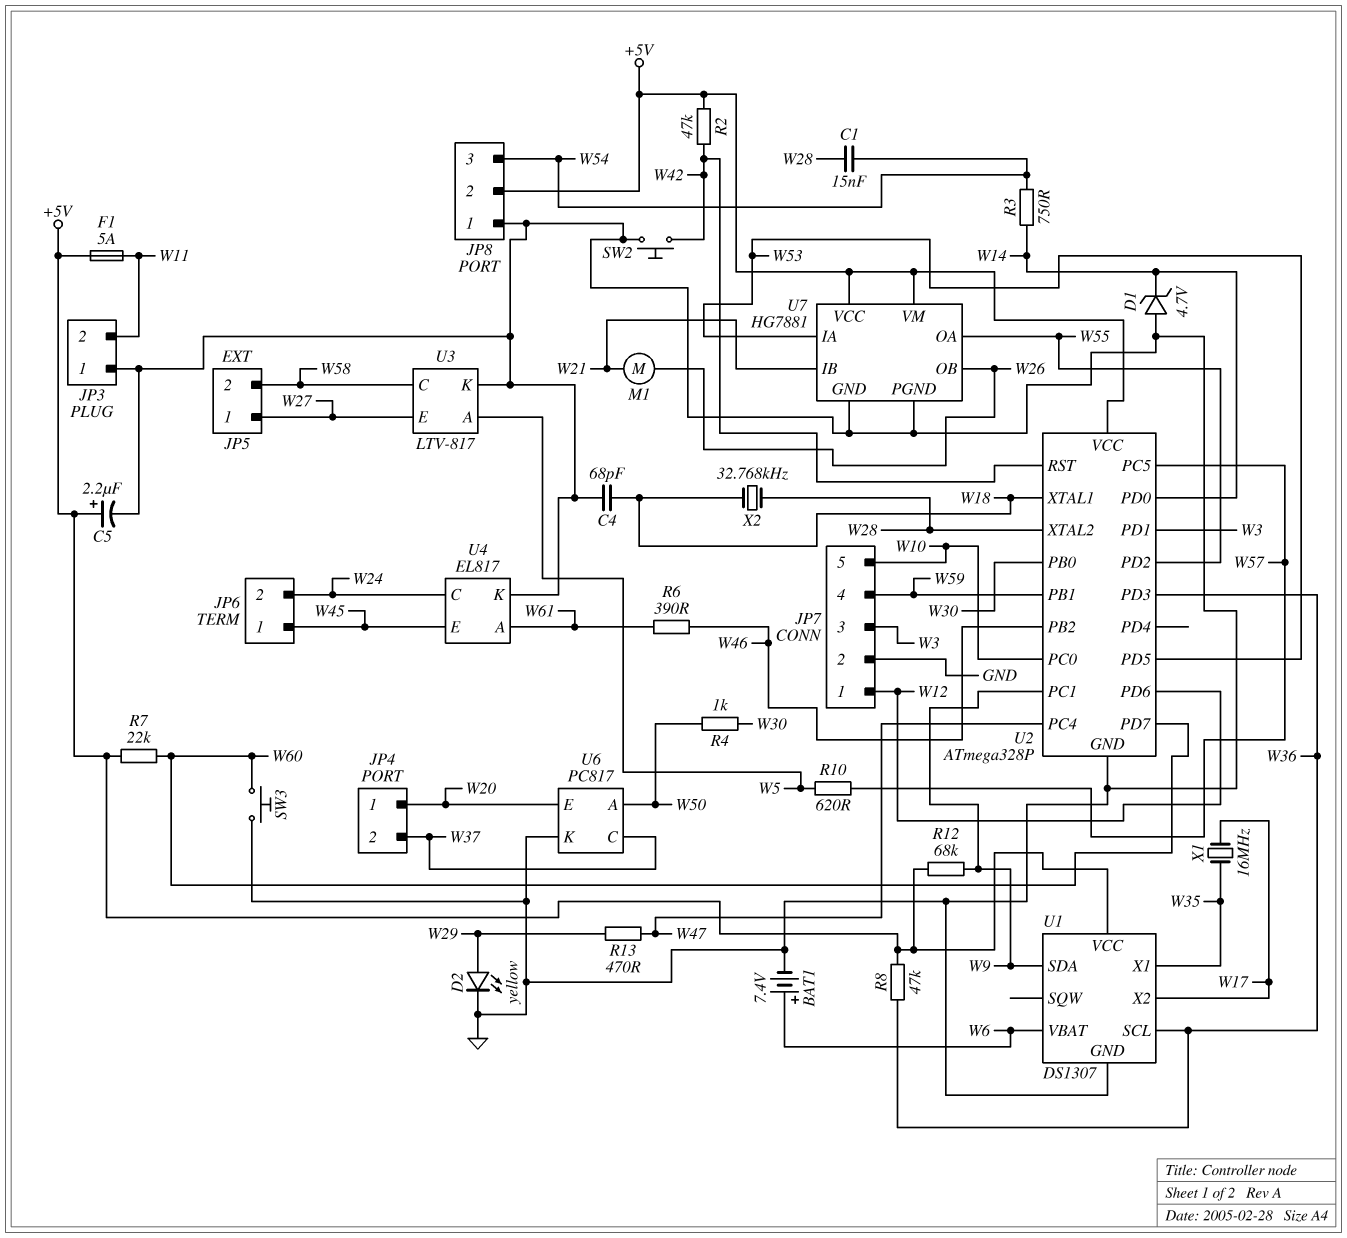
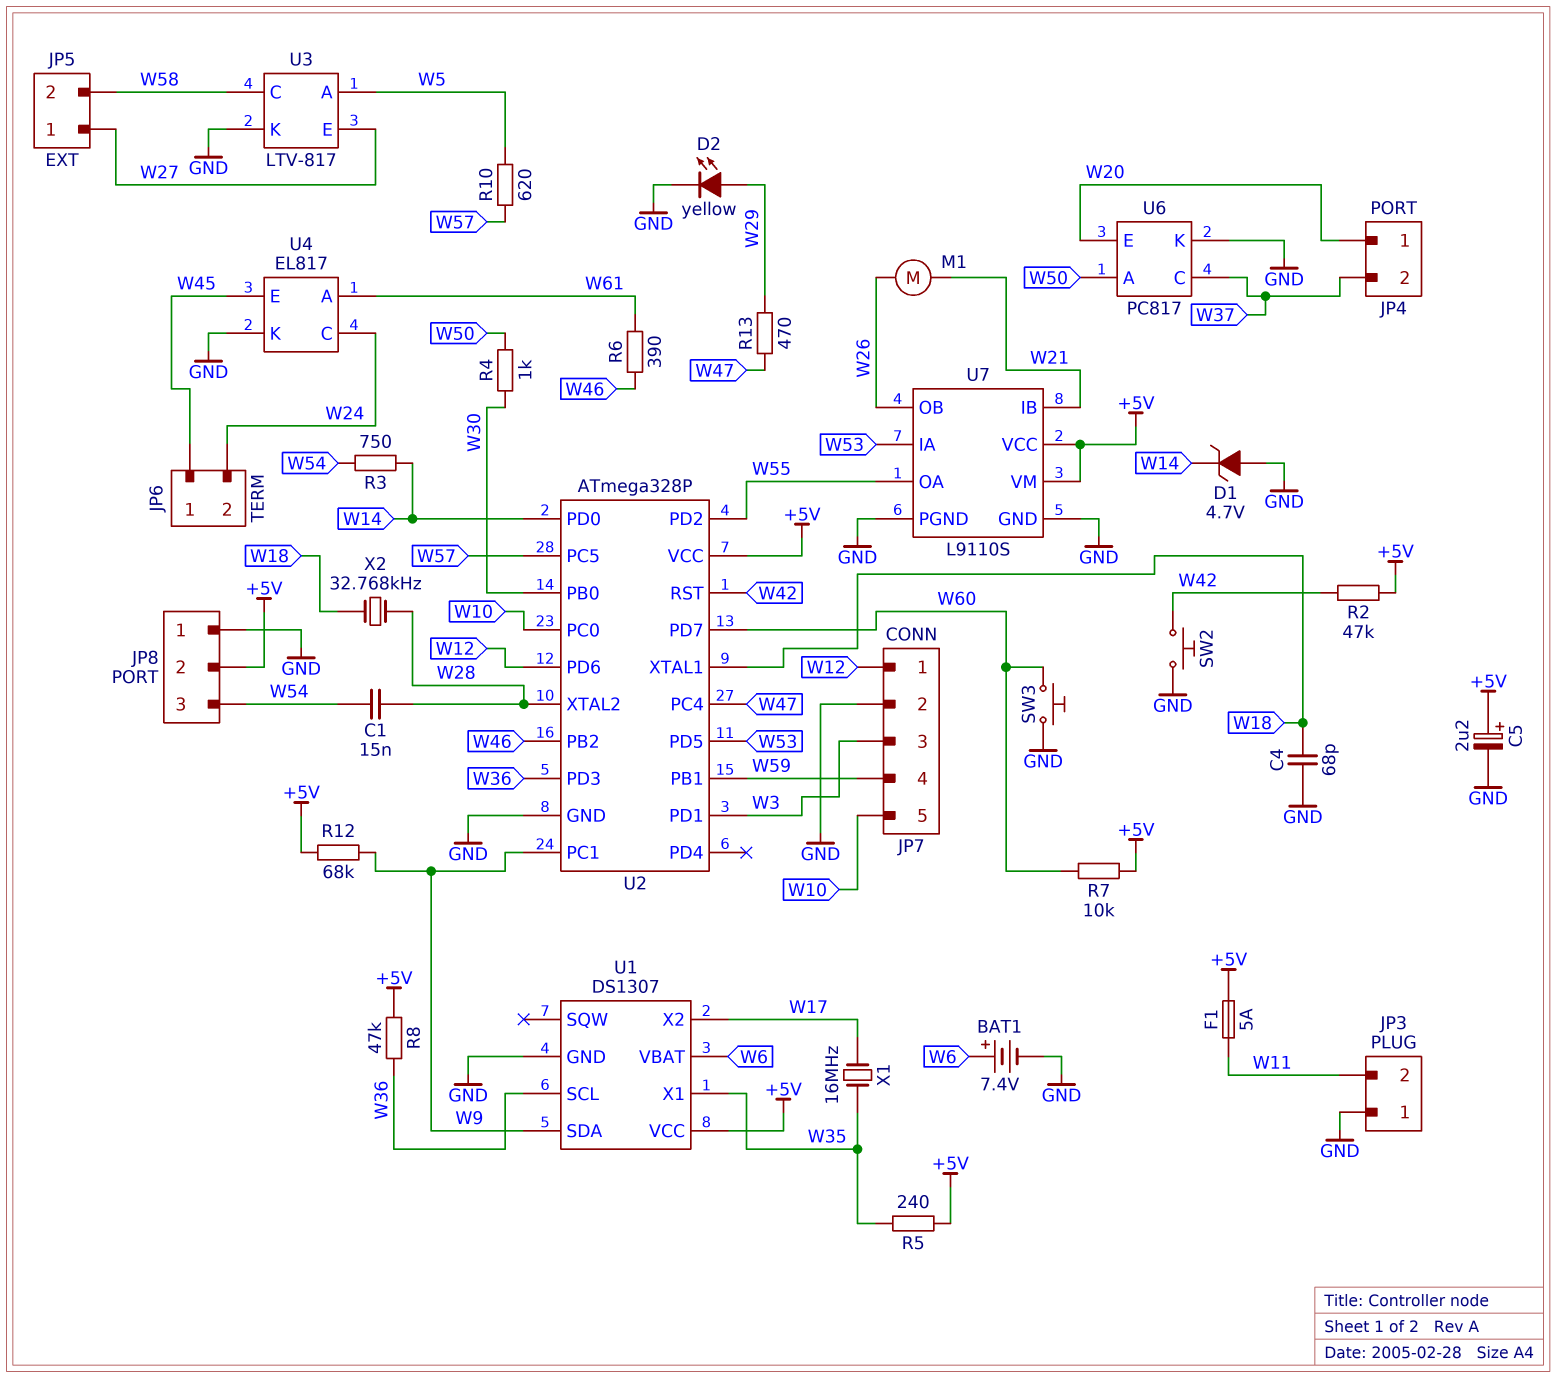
R5: none -> 240 (+5V, W35)
R7: 22k (+5V, W60) -> 10k (+5V, W60)
U7: HG7881 -> L9110S

